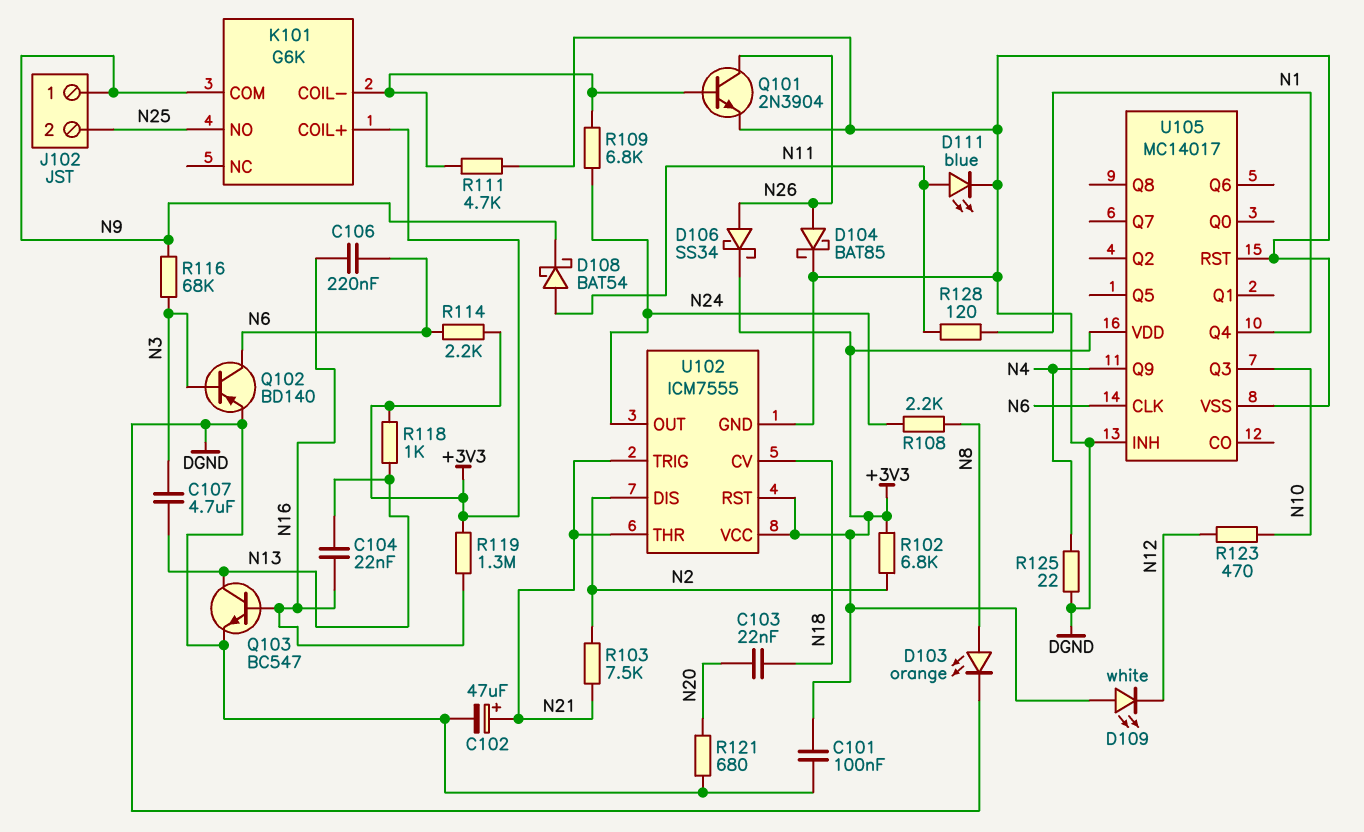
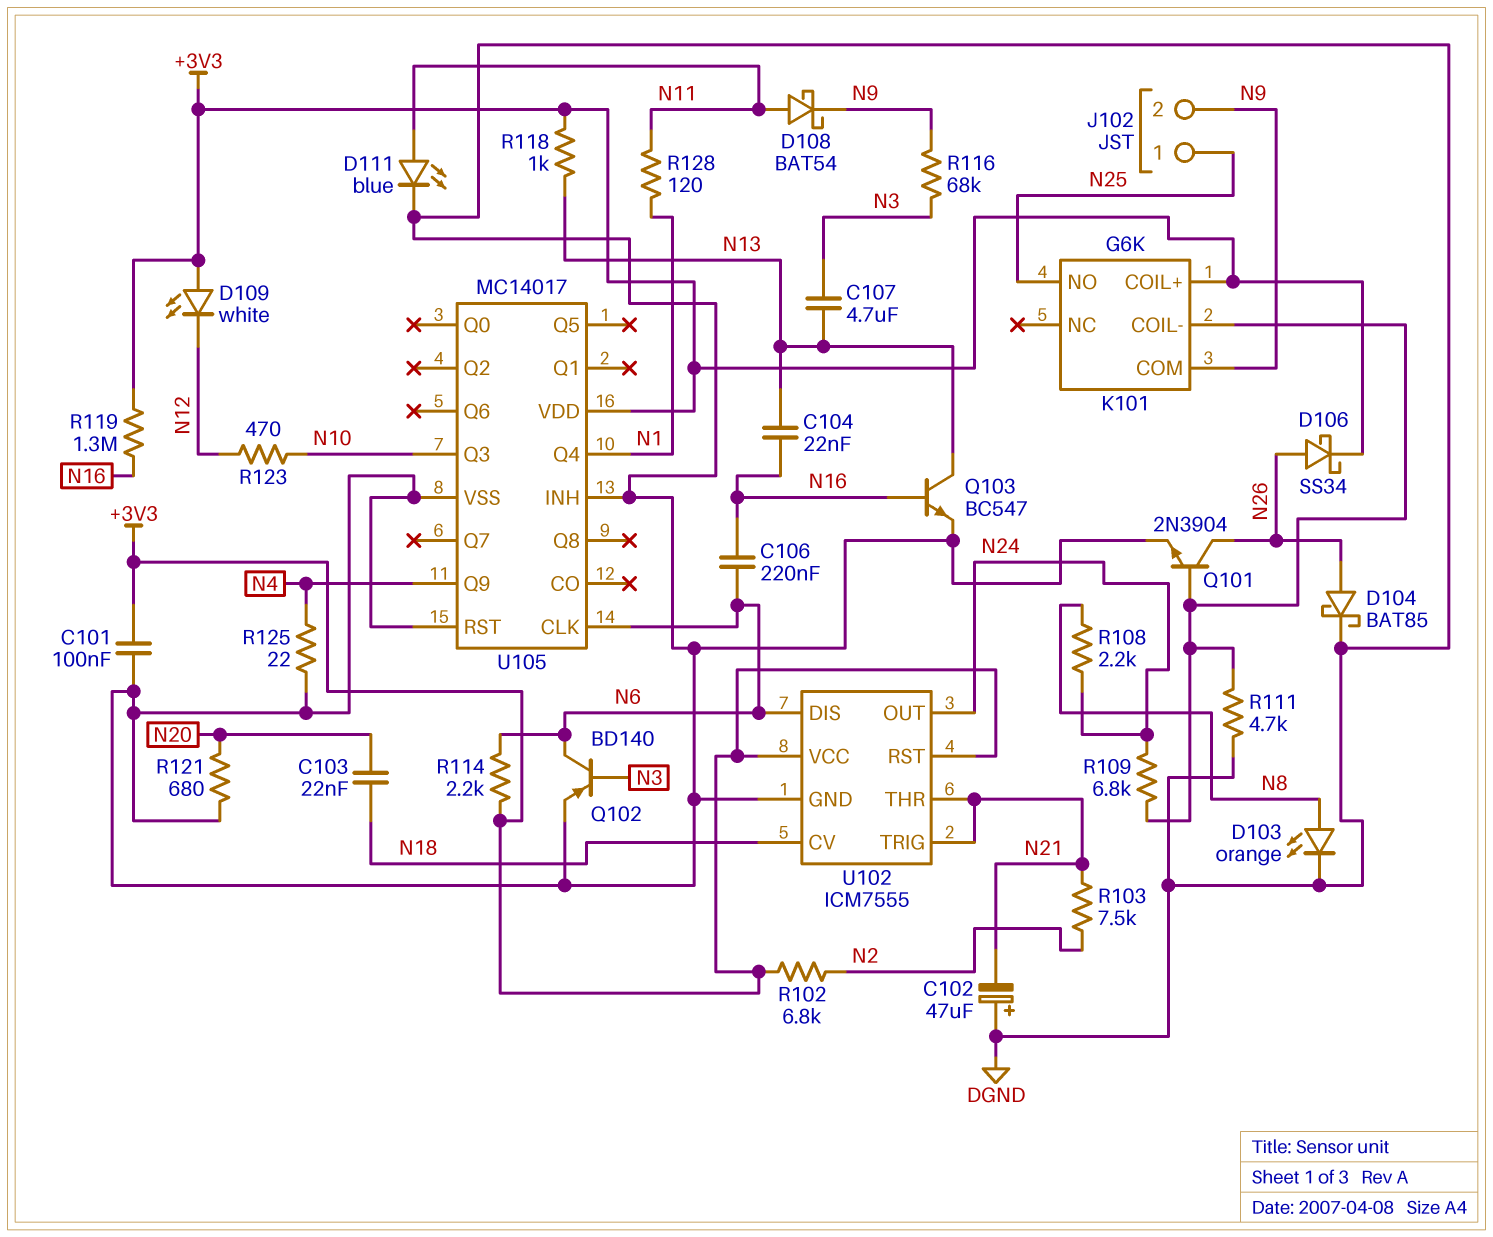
C102: 47uF (plus N21, minus DGND) -> 47uF (plus DGND, minus N21)
J102 pin 1: N9 -> N25
J102 pin 2: N25 -> N9
U102 pin DIS: N2 -> N6

